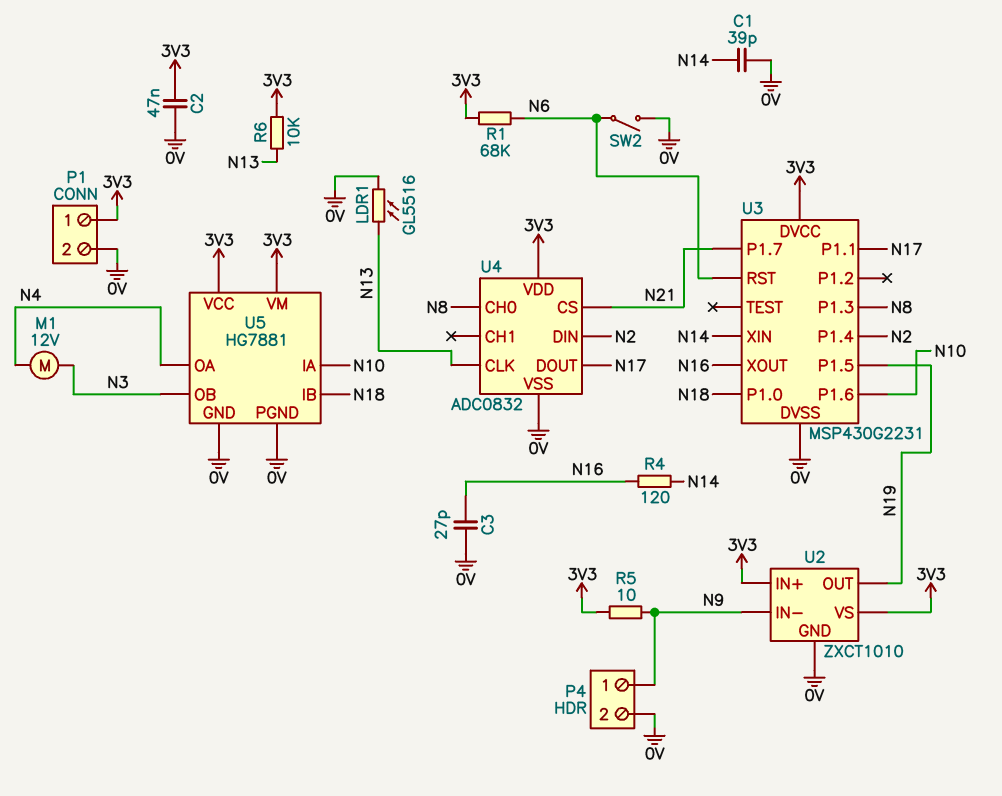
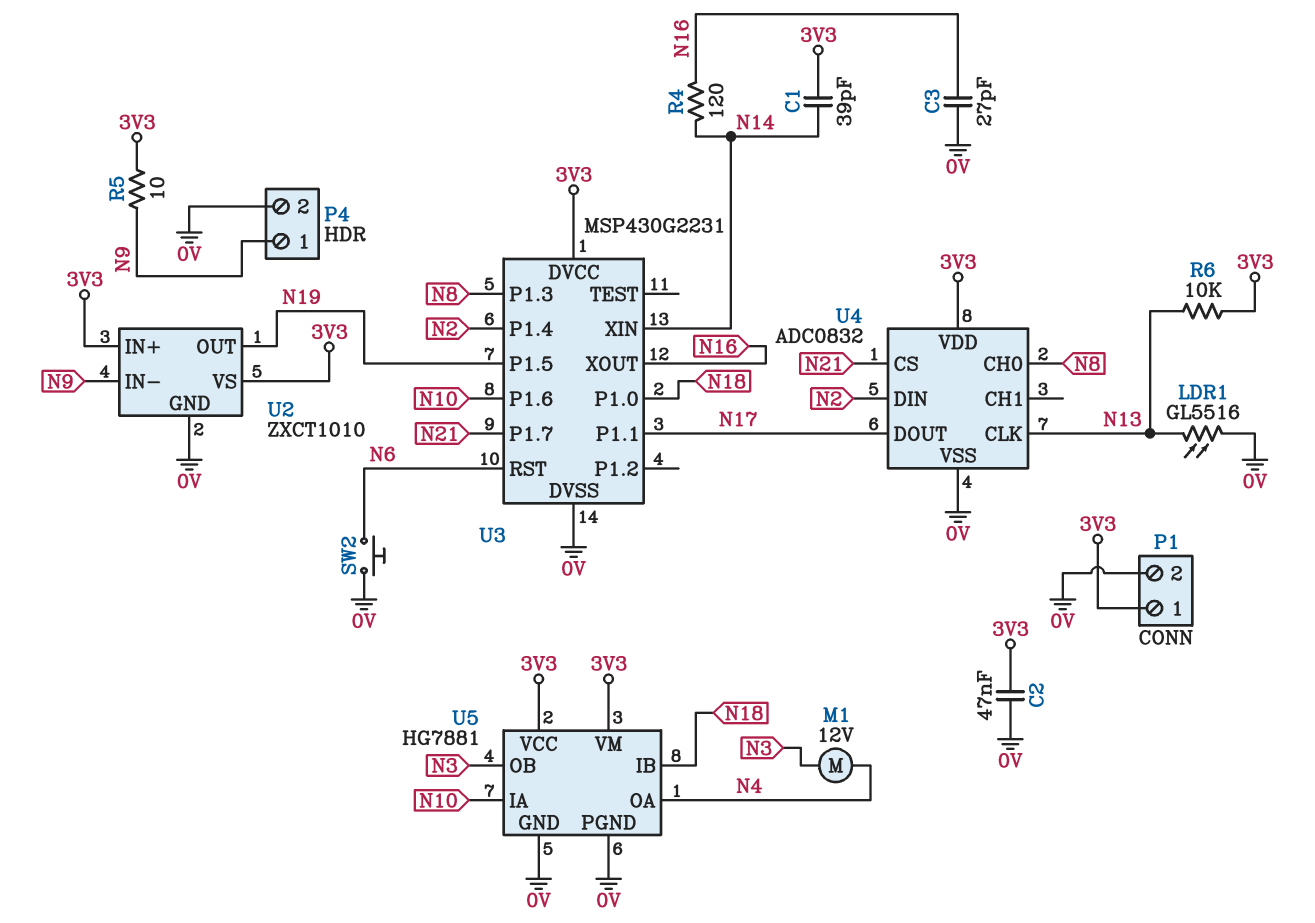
C1: 39pF (0V, N14) -> 39pF (3V3, N14)
R1: 68k (3V3, N6) -> none
SW2: switch (0V, N6) -> button (0V, N6)

